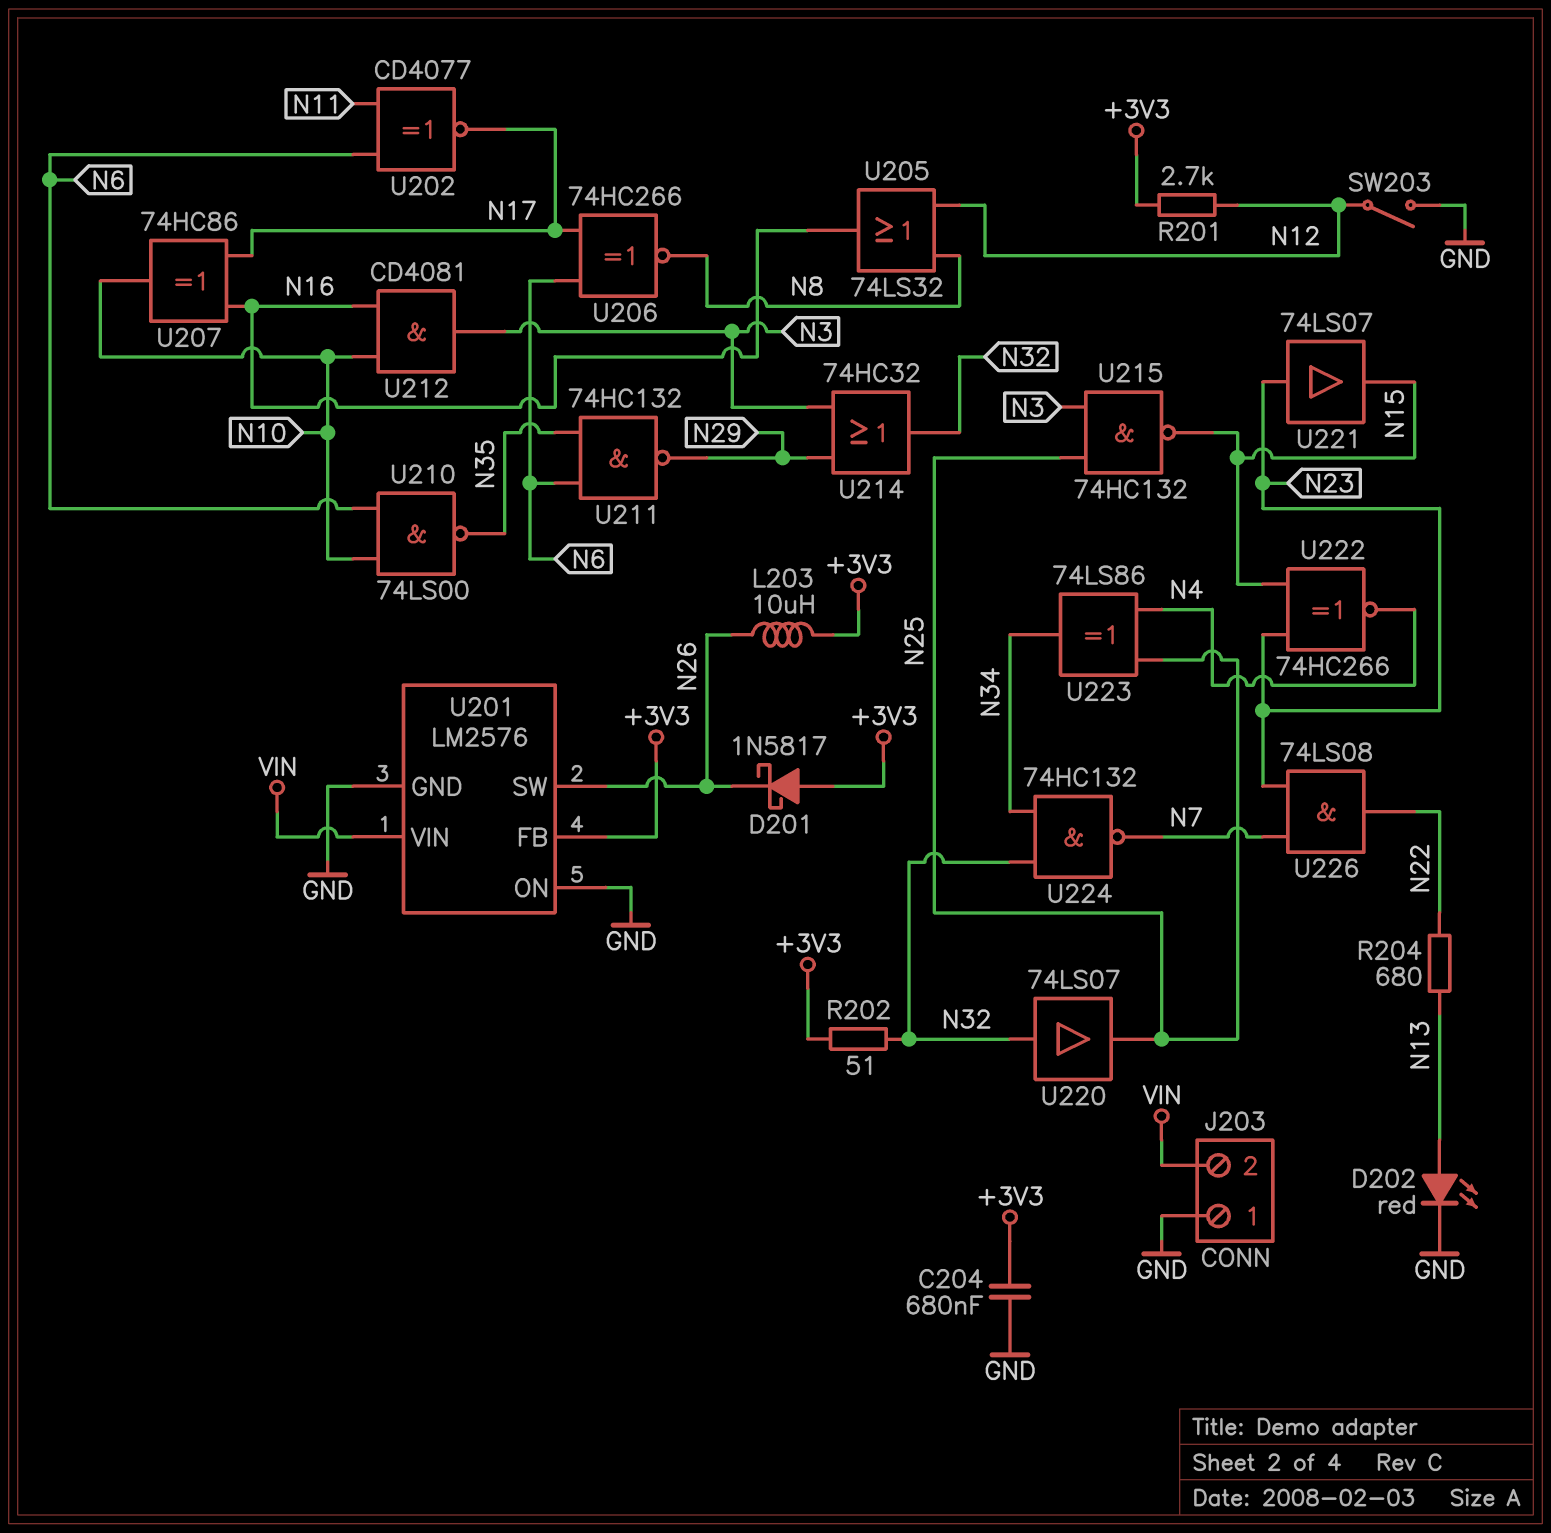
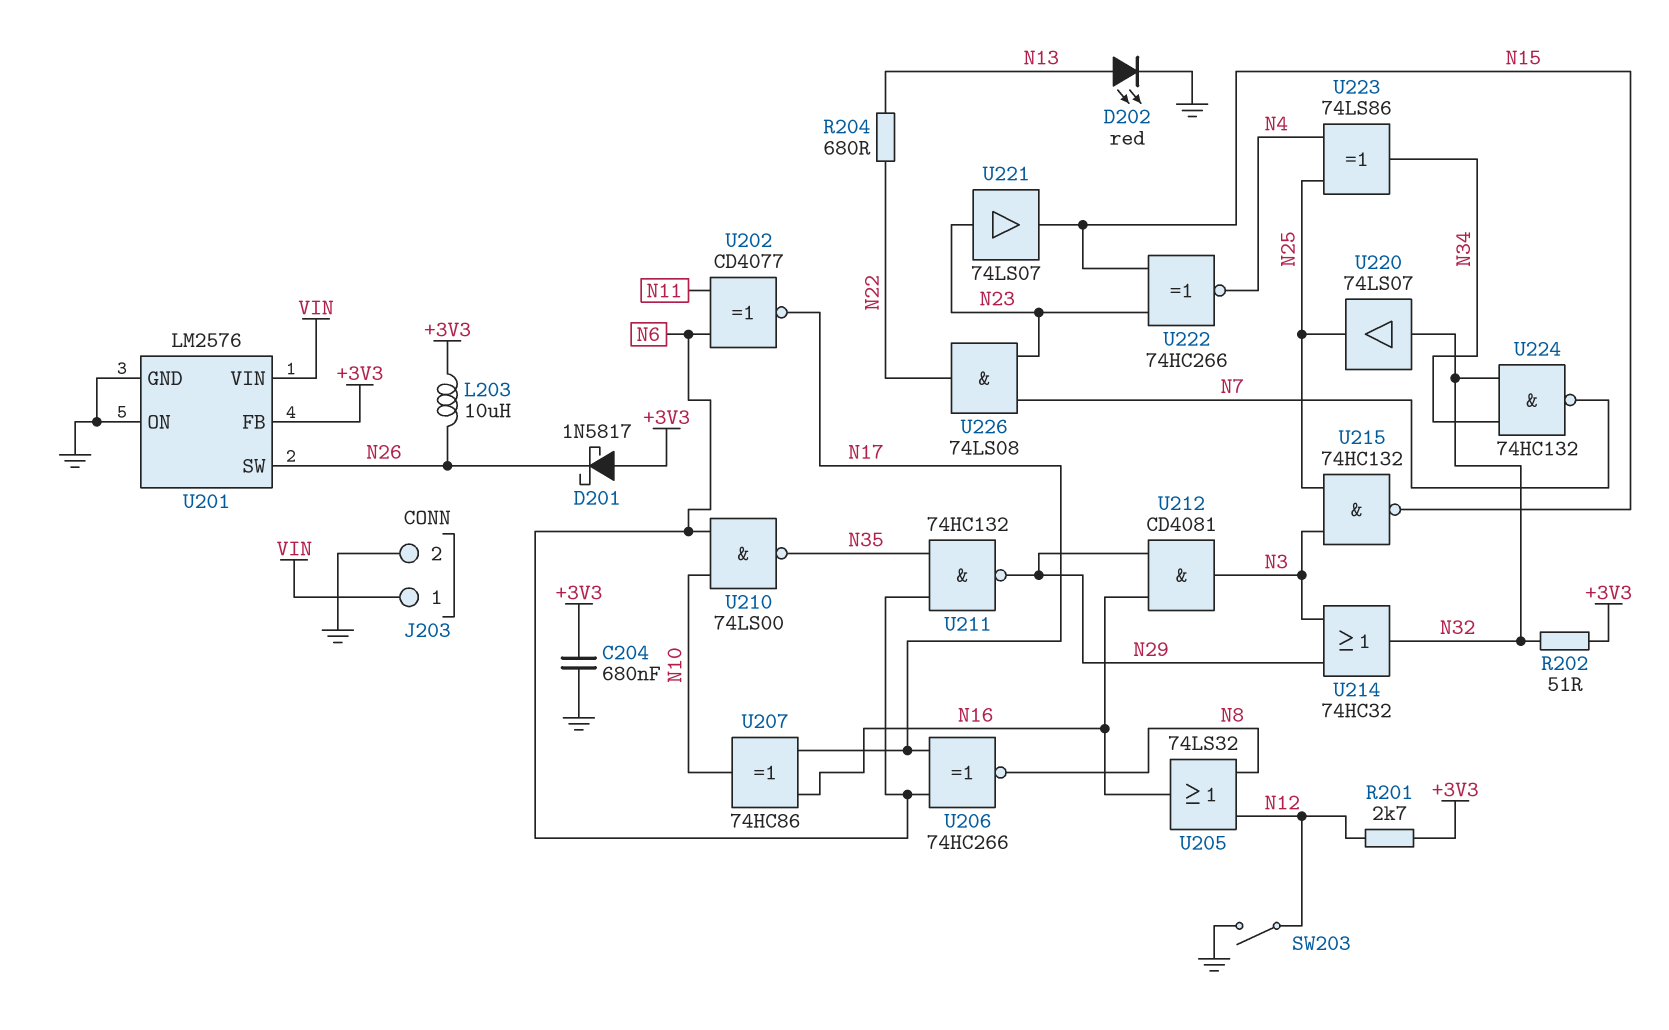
J203 pin 1: GND -> VIN
J203 pin 2: VIN -> GND
U212: AND CD4081 (in N10, in N16, out N3) -> AND CD4081 (in N16, in N29, out N3)

